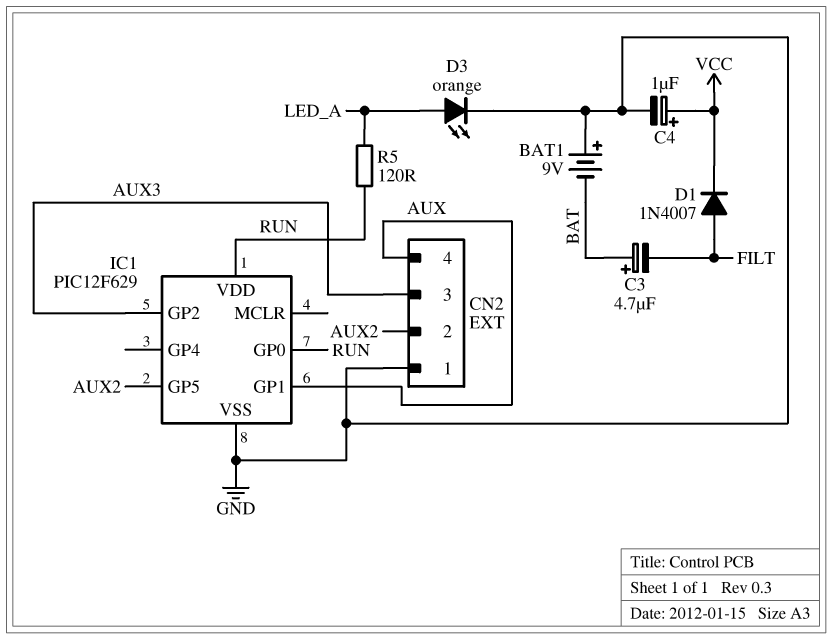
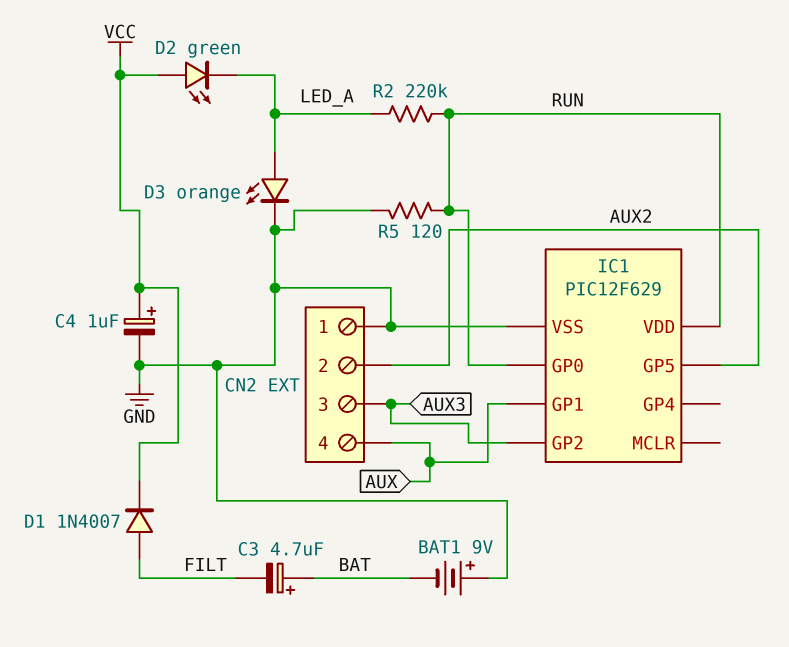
D2: none -> LED green (A VCC, K LED_A)
R2: none -> 220k (LED_A, RUN)
R5: 120 (LED_A, RUN) -> 120 (GND, RUN)

